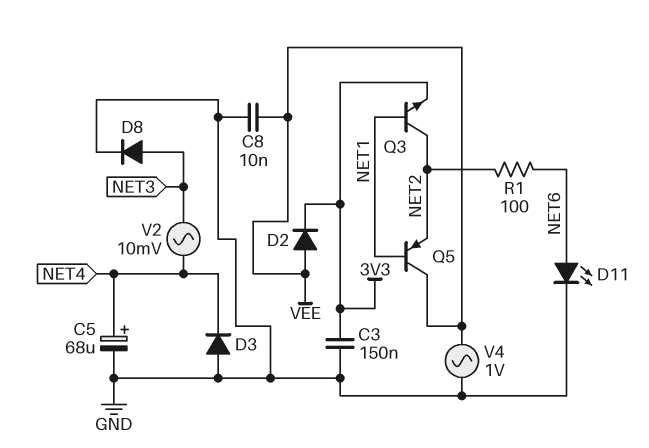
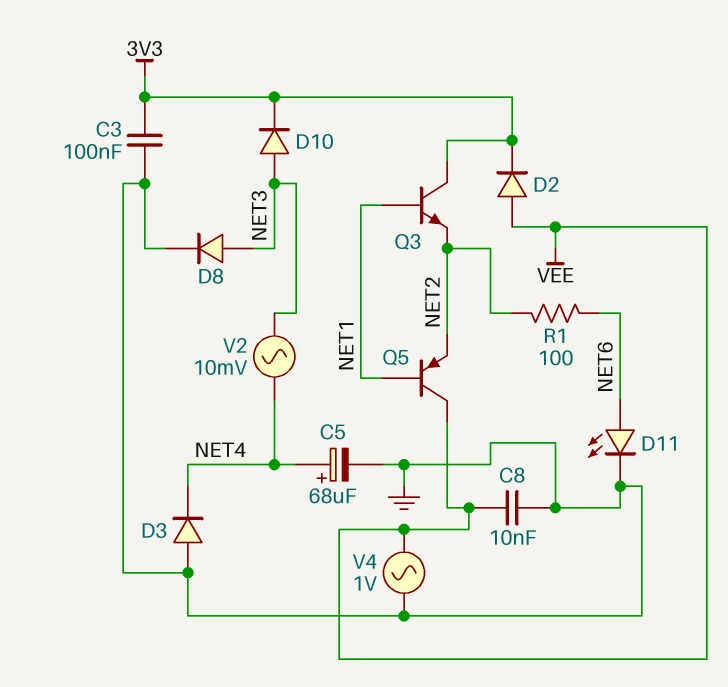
C3: 150nF (3V3, GND) -> 100nF (3V3, GND)
D10: none -> diode (A NET3, K 3V3)
Q3: NPN (B NET1, C NET2, E 3V3) -> NPN (B NET1, C 3V3, E NET2)

